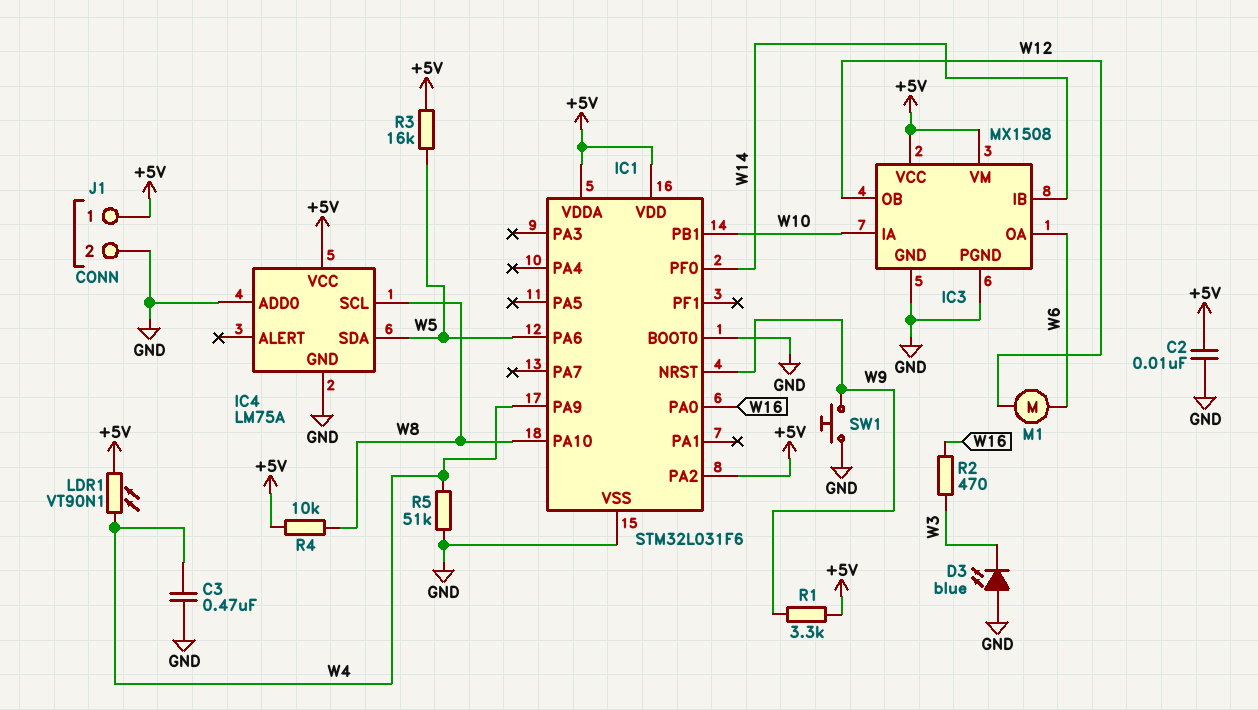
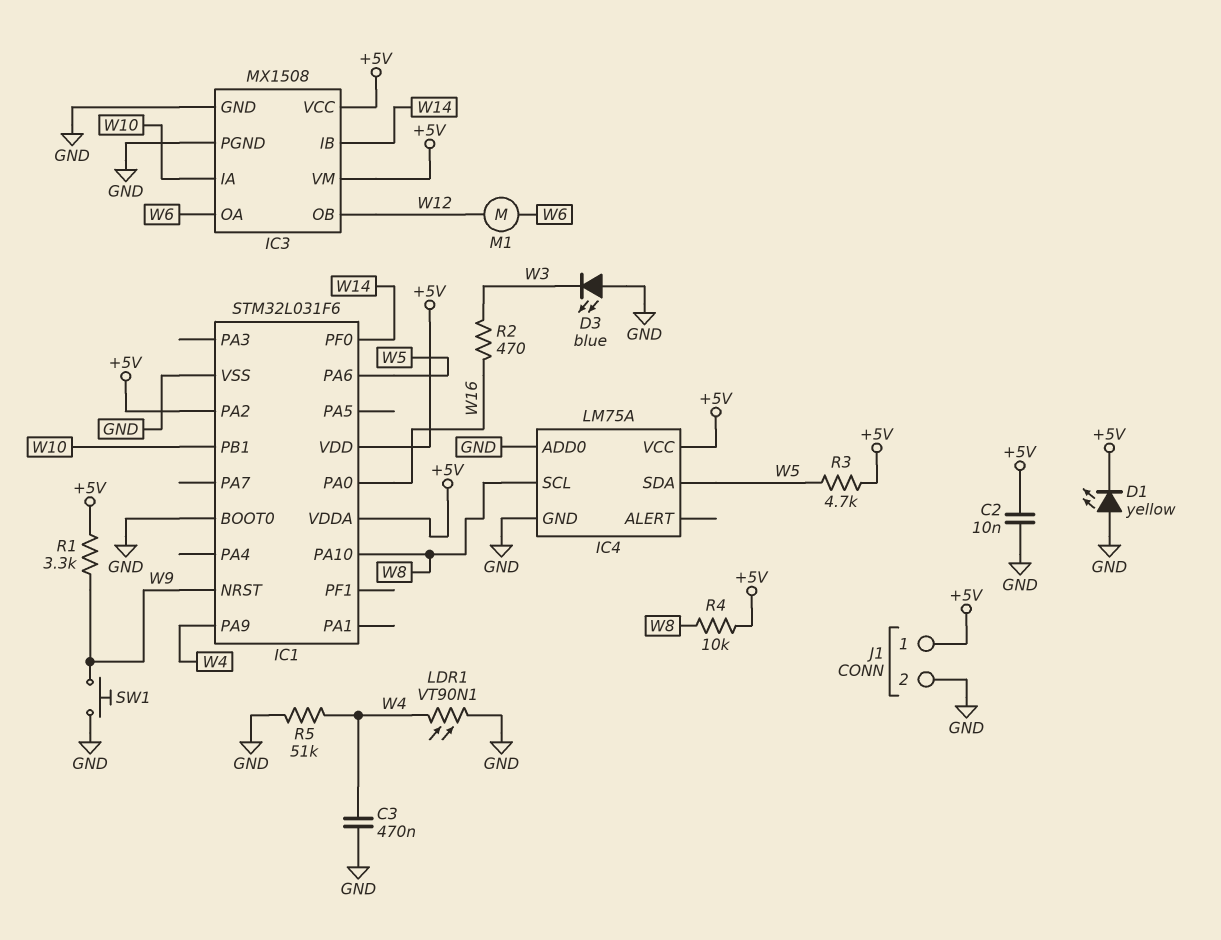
D1: none -> LED yellow (A GND, K +5V)
LDR1: VT90N1 (+5V, W4) -> VT90N1 (GND, W4)
R3: 16k (+5V, W5) -> 4.7k (+5V, W5)

